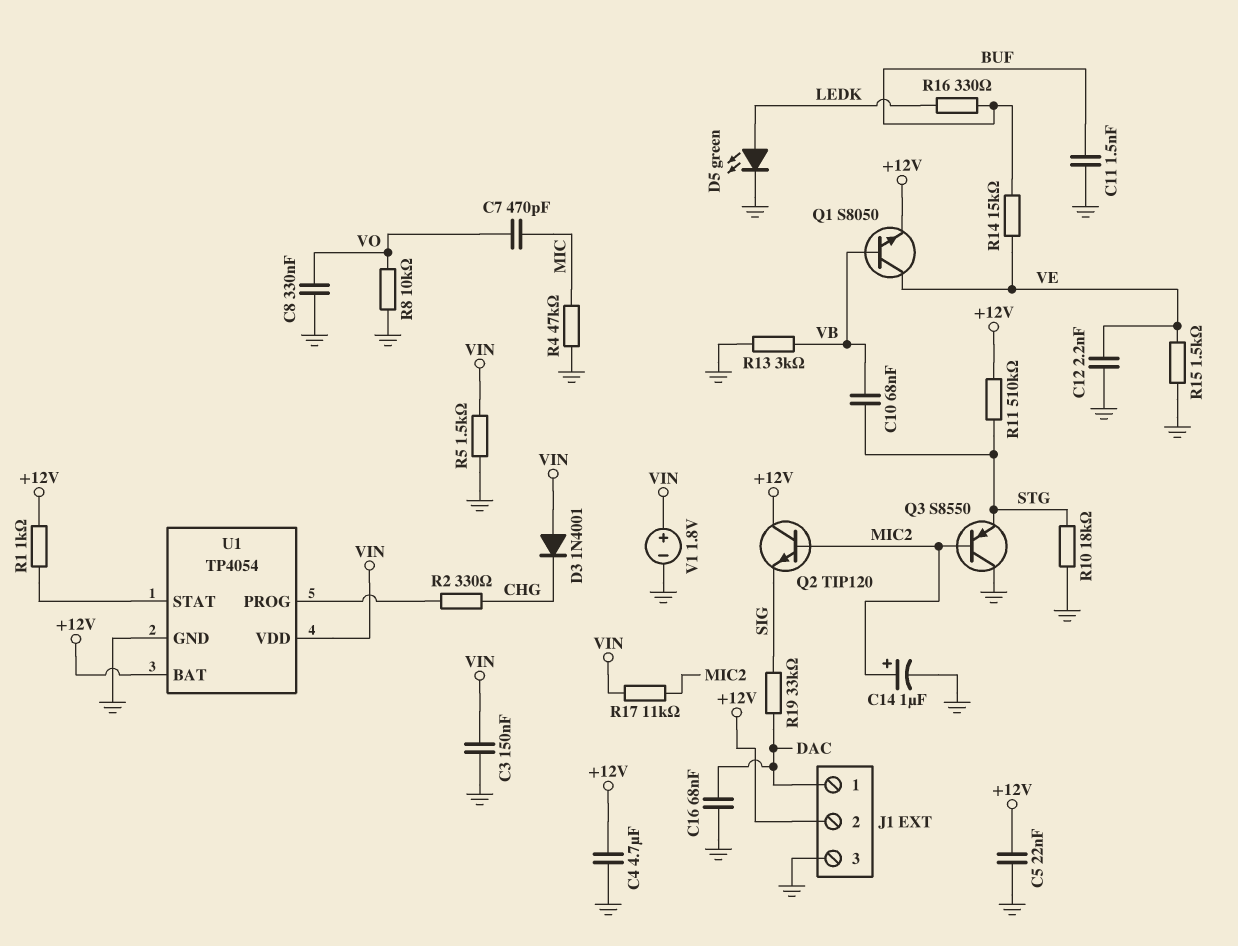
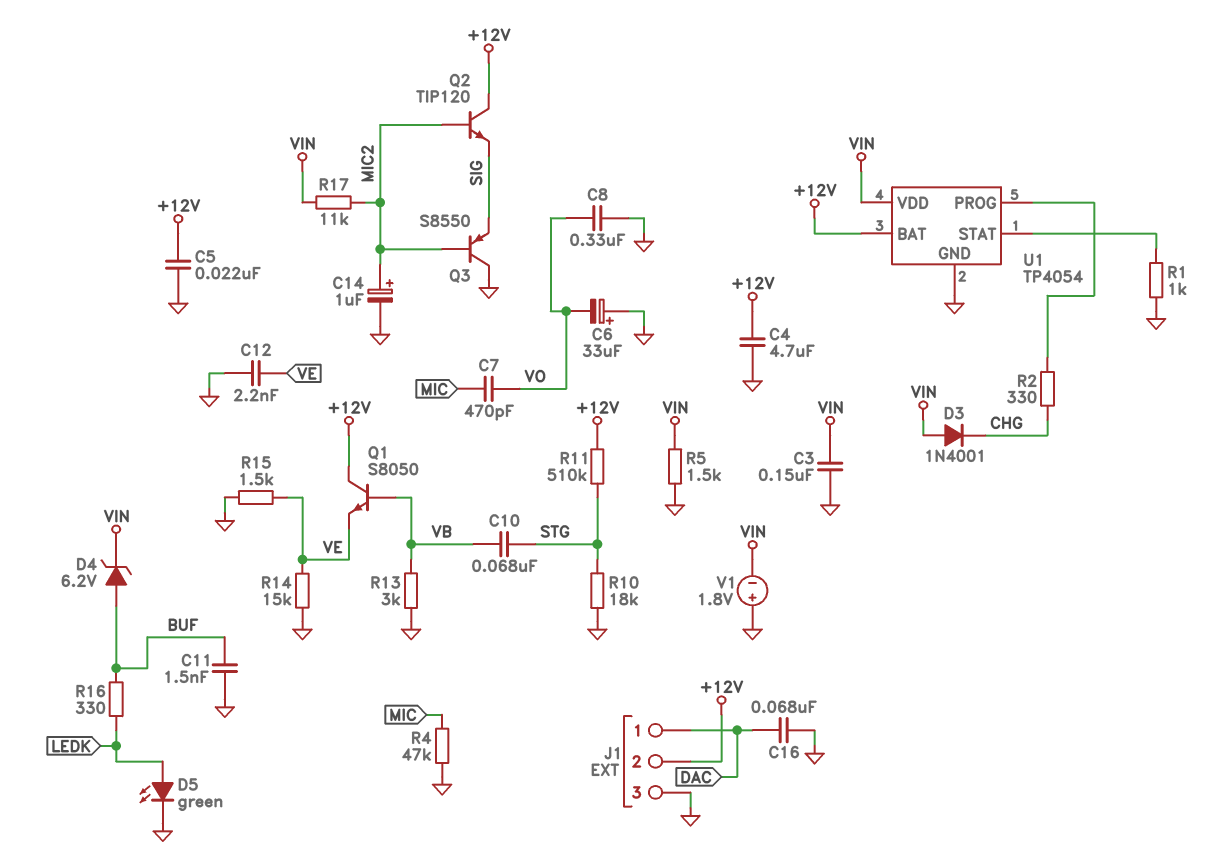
C6: none -> 33uF (plus GND, minus VO)
D4: none -> zener 6.2V (A BUF, K VIN)
Q1: NPN S8050 (B VB, C VE, E +12V) -> NPN S8050 (B VB, C +12V, E VE)
Q3: PNP S8550 (B MIC2, C GND, E STG) -> PNP S8550 (B MIC2, C GND, E SIG)
R1: 1k (+12V, U1/STAT) -> 1k (GND, U1/STAT)
R8: 10k (GND, VO) -> none
R14: 15k (BUF, VE) -> 15k (GND, VE)
R19: 33k (DAC, SIG) -> none
V1: 1.8V (plus VIN, minus GND) -> 1.8V (plus GND, minus VIN)

